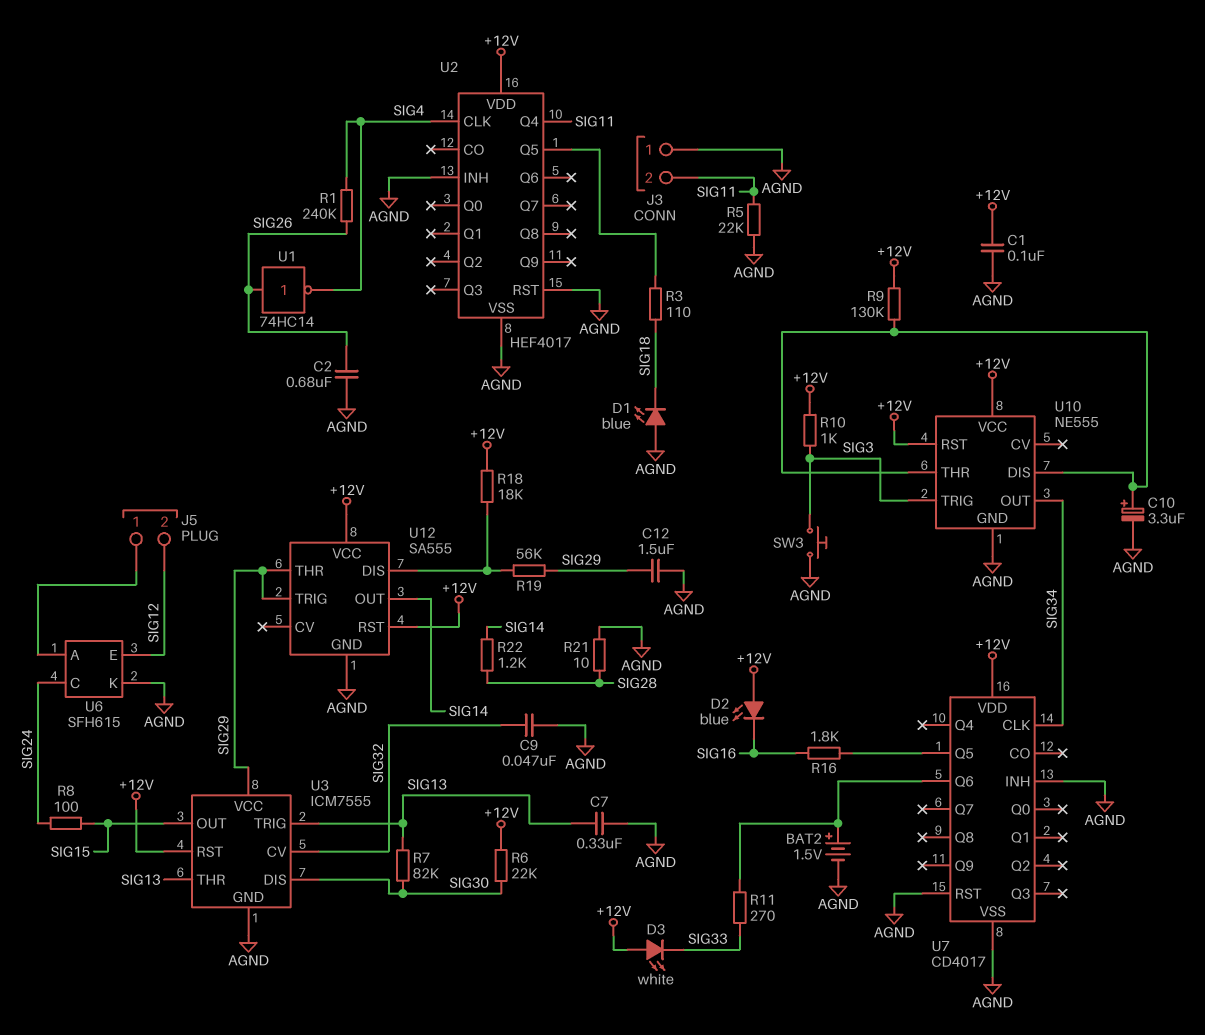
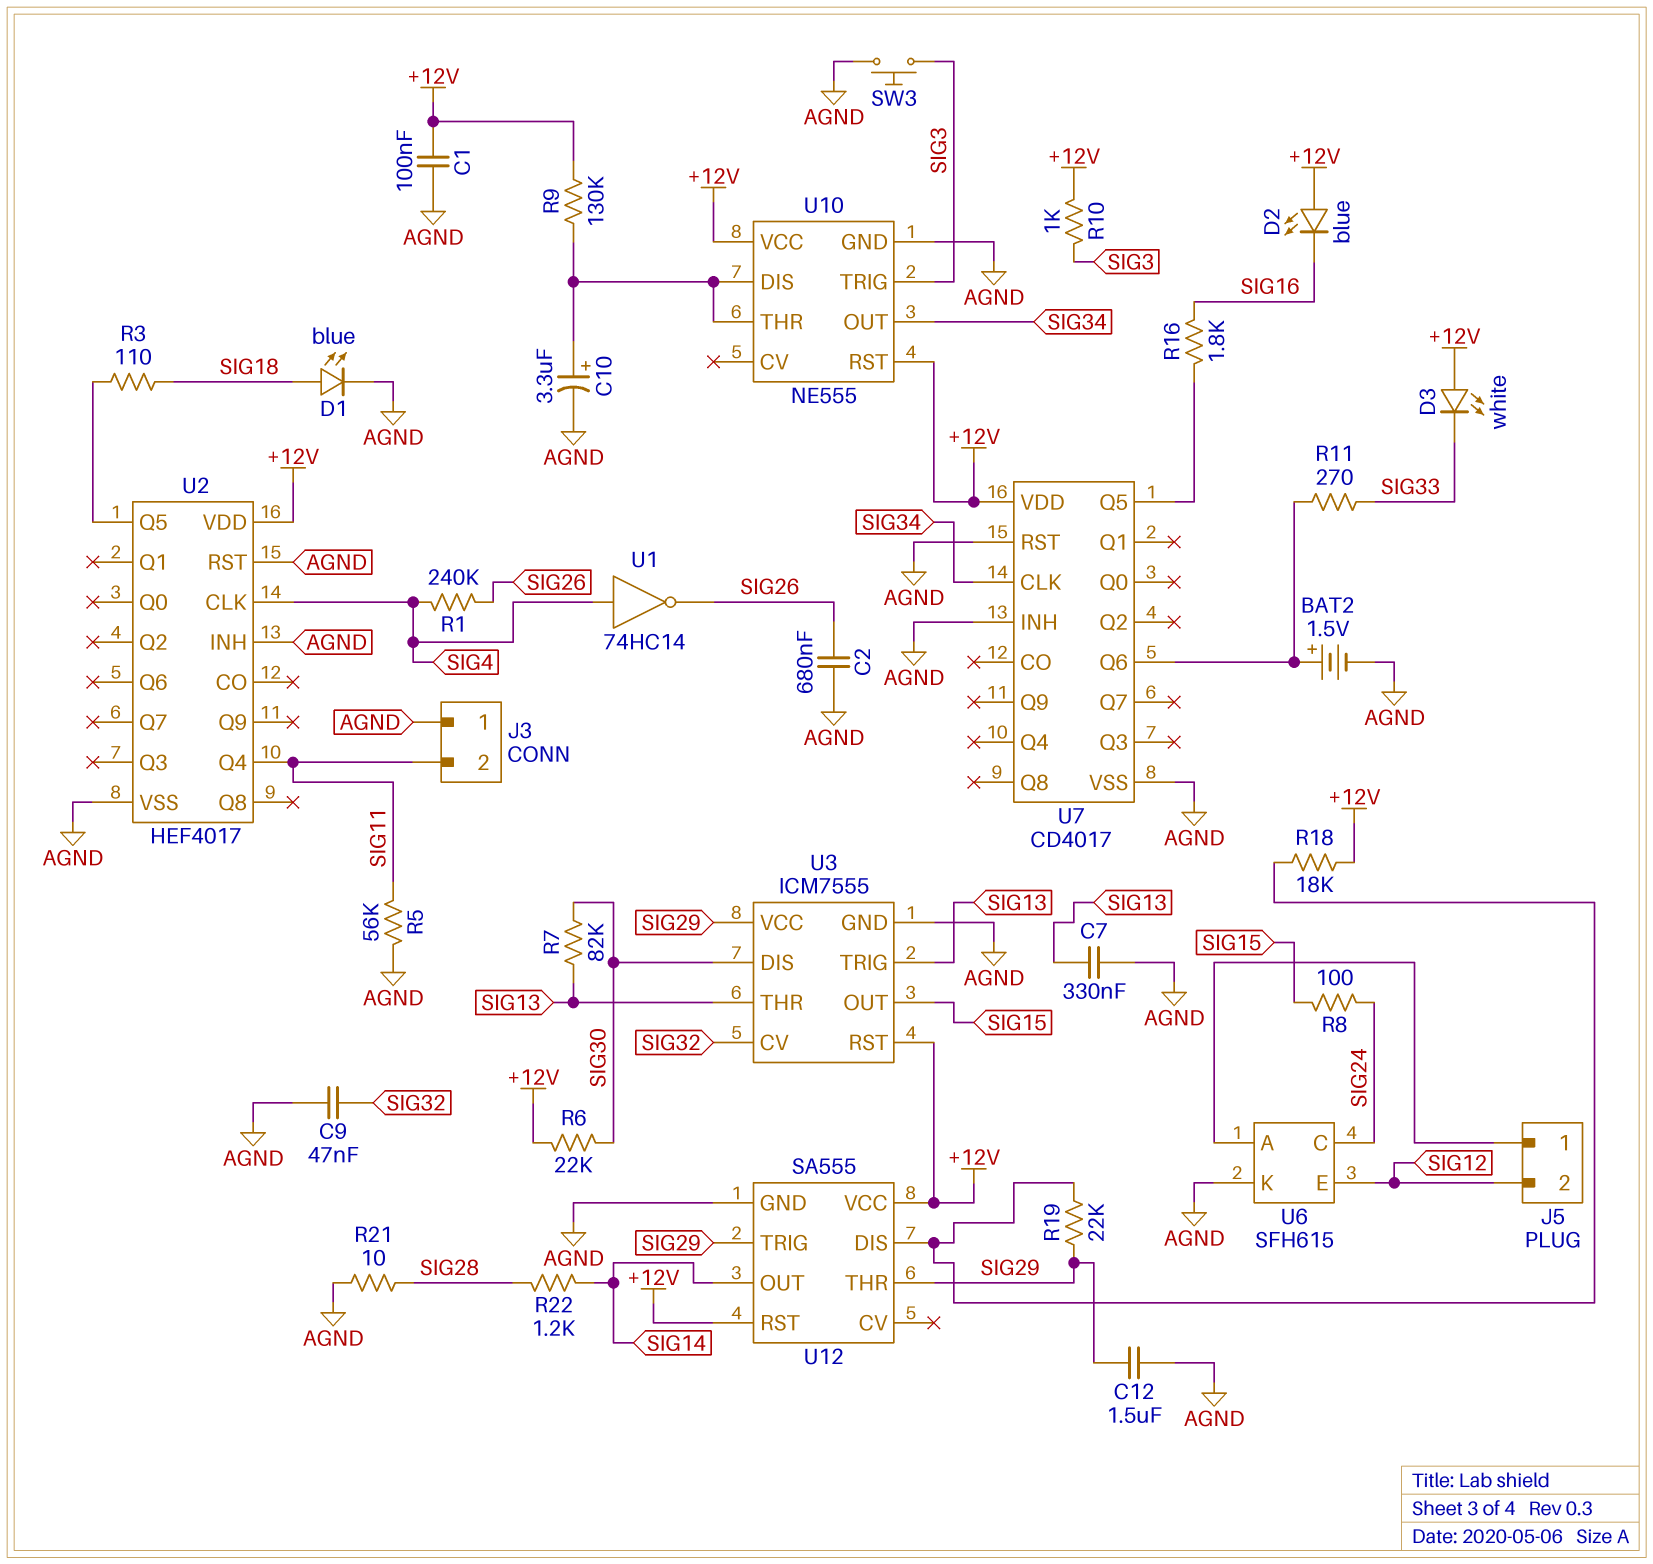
D1: LED blue (A AGND, K SIG18) -> LED blue (A SIG18, K AGND)
R5: 22k (AGND, SIG11) -> 56k (AGND, SIG11)
R19: 56k (SIG29, U12/DIS) -> 22k (SIG29, U12/DIS)
U1: NOT 74HC14 (in SIG26, out SIG4) -> NOT 74HC14 (in SIG4, out SIG26)

